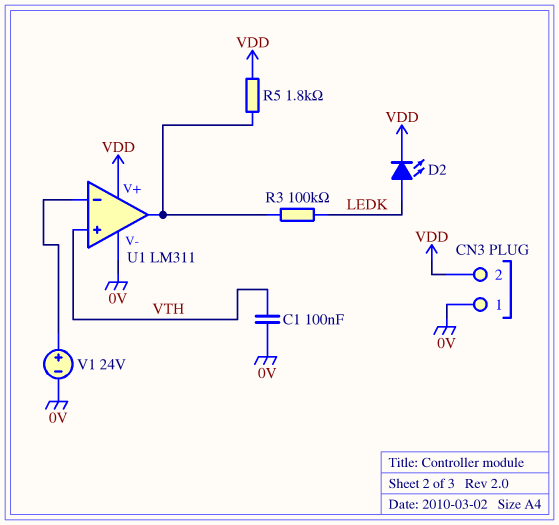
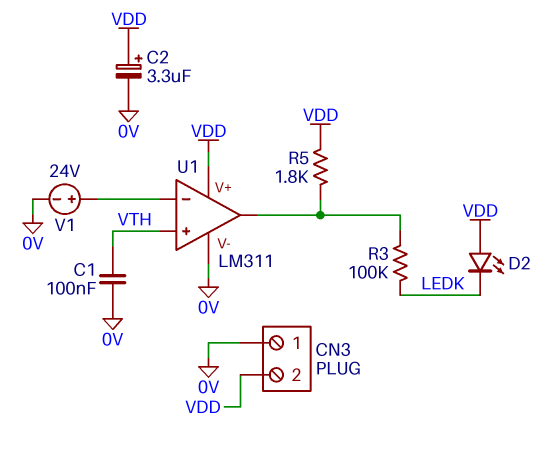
C2: none -> 3.3uF (plus VDD, minus 0V)
D2: LED (A LEDK, K VDD) -> LED (A VDD, K LEDK)

